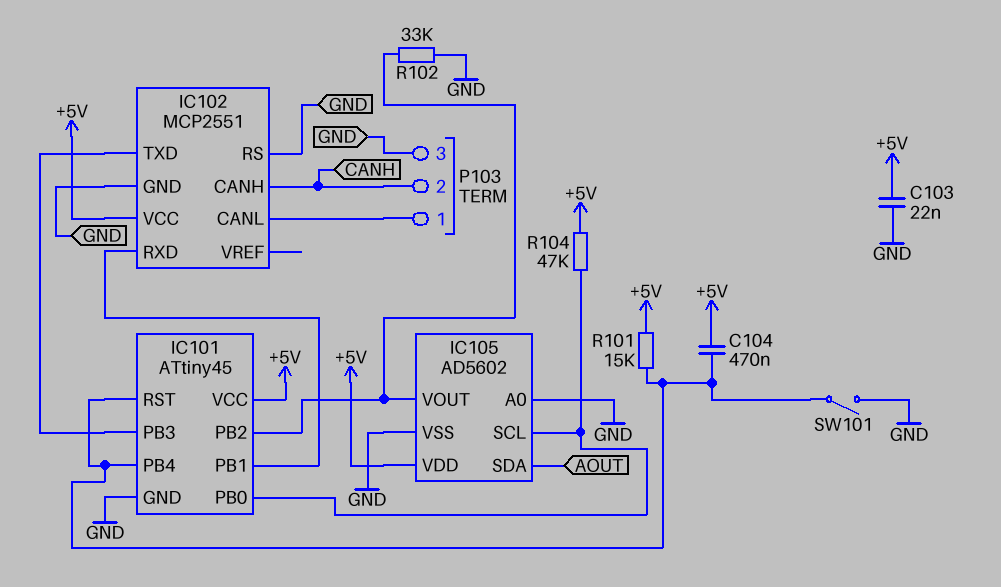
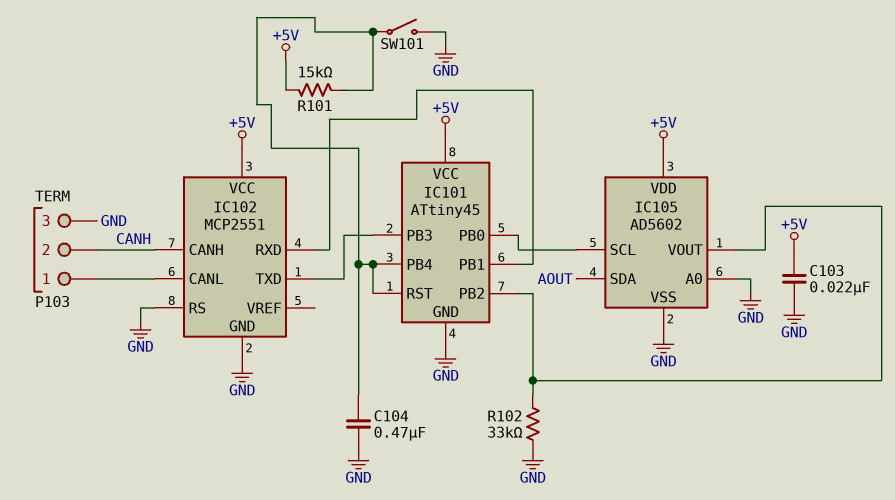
C104: 470nF (+5V, IC101/PB4) -> 470nF (GND, IC101/PB4)
R104: 47k (+5V, IC101/PB0) -> none

